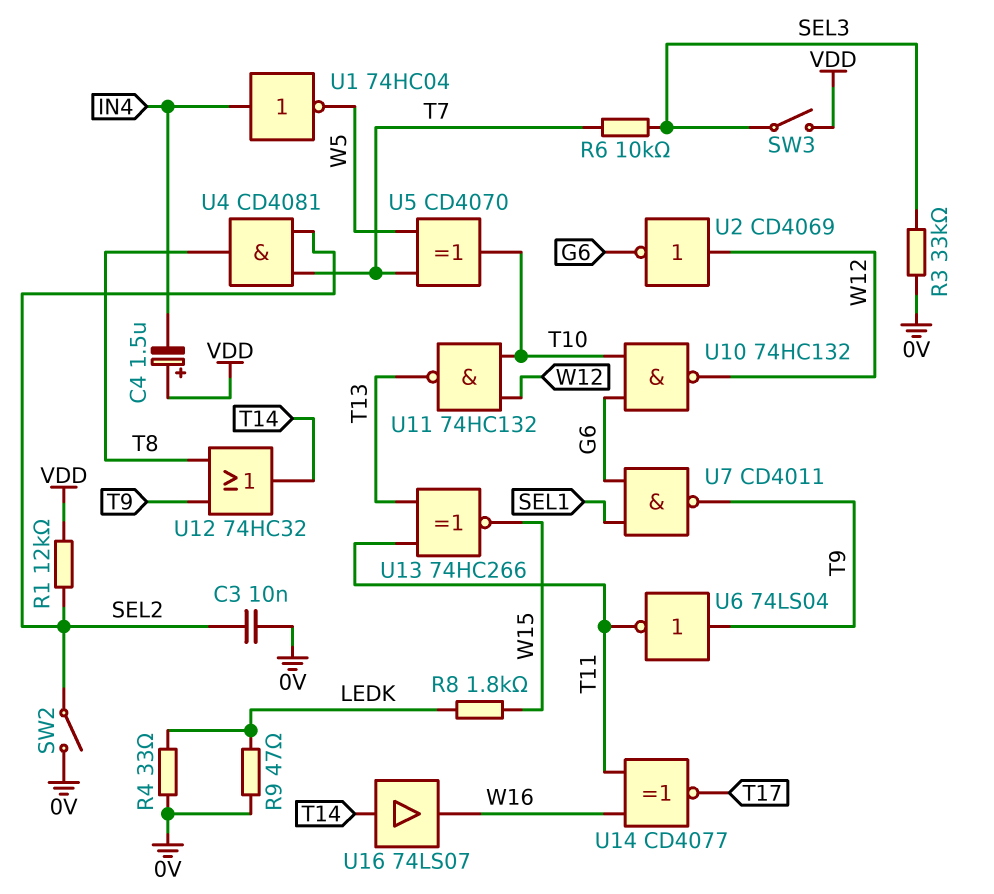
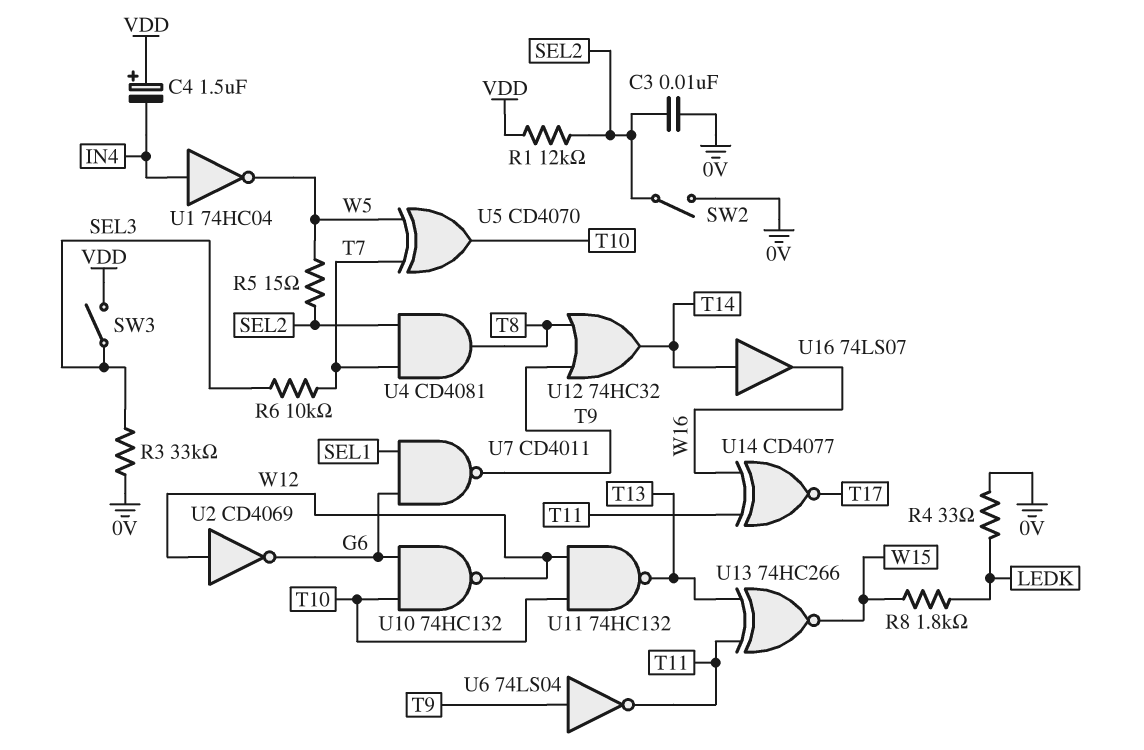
R5: none -> 15 (SEL2, W5)
R9: 47 (0V, LEDK) -> none

